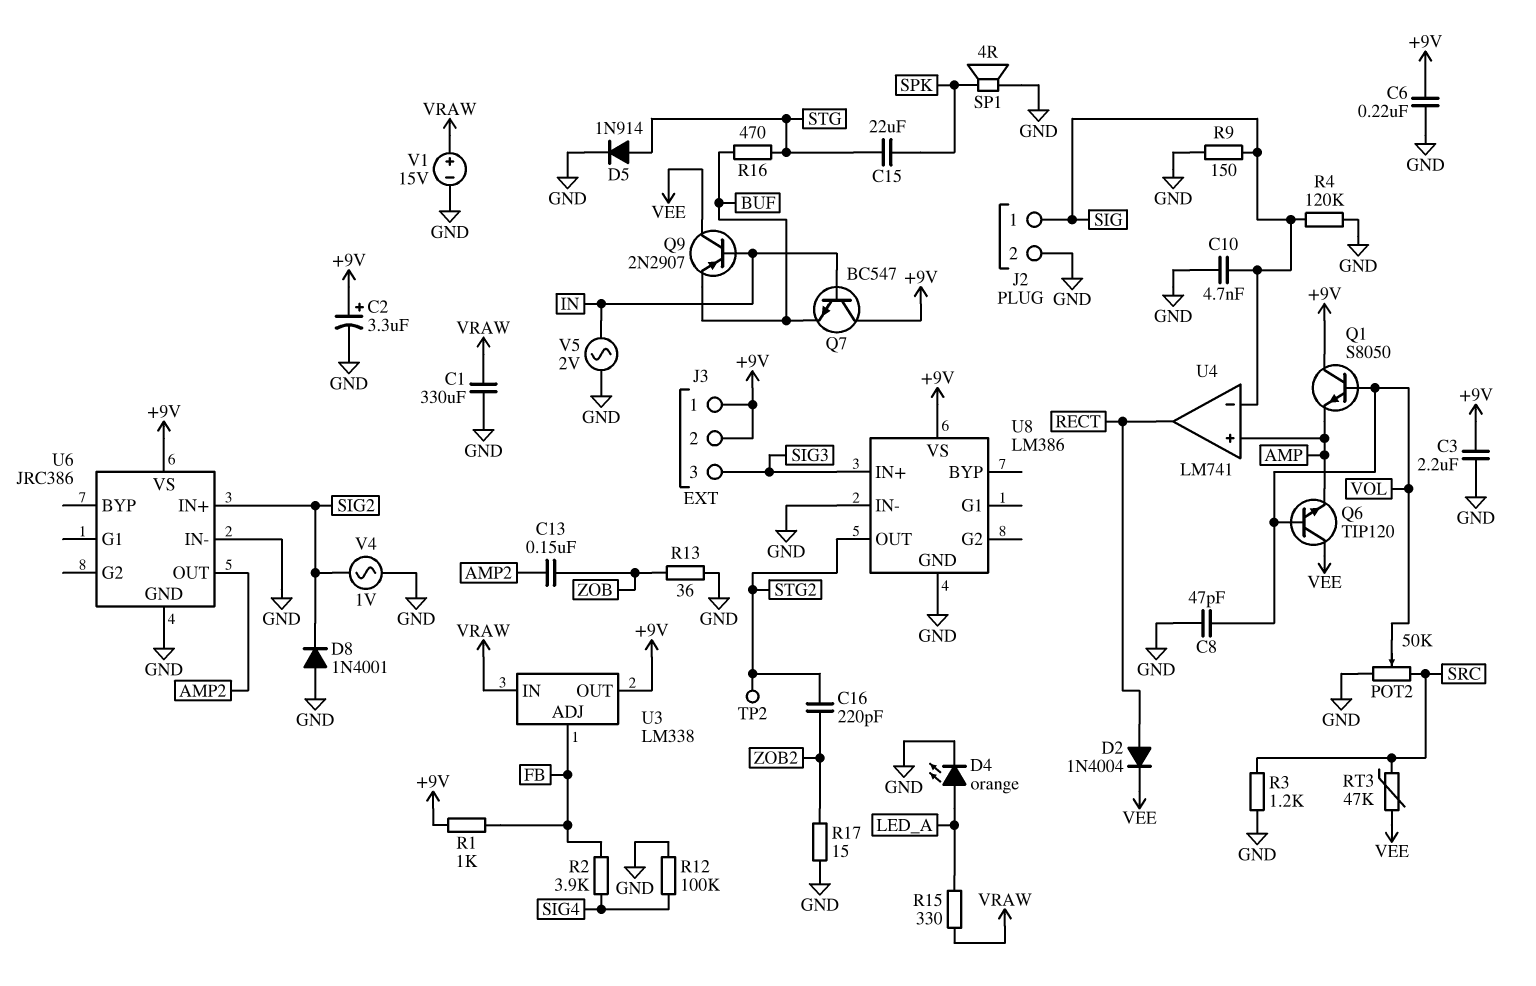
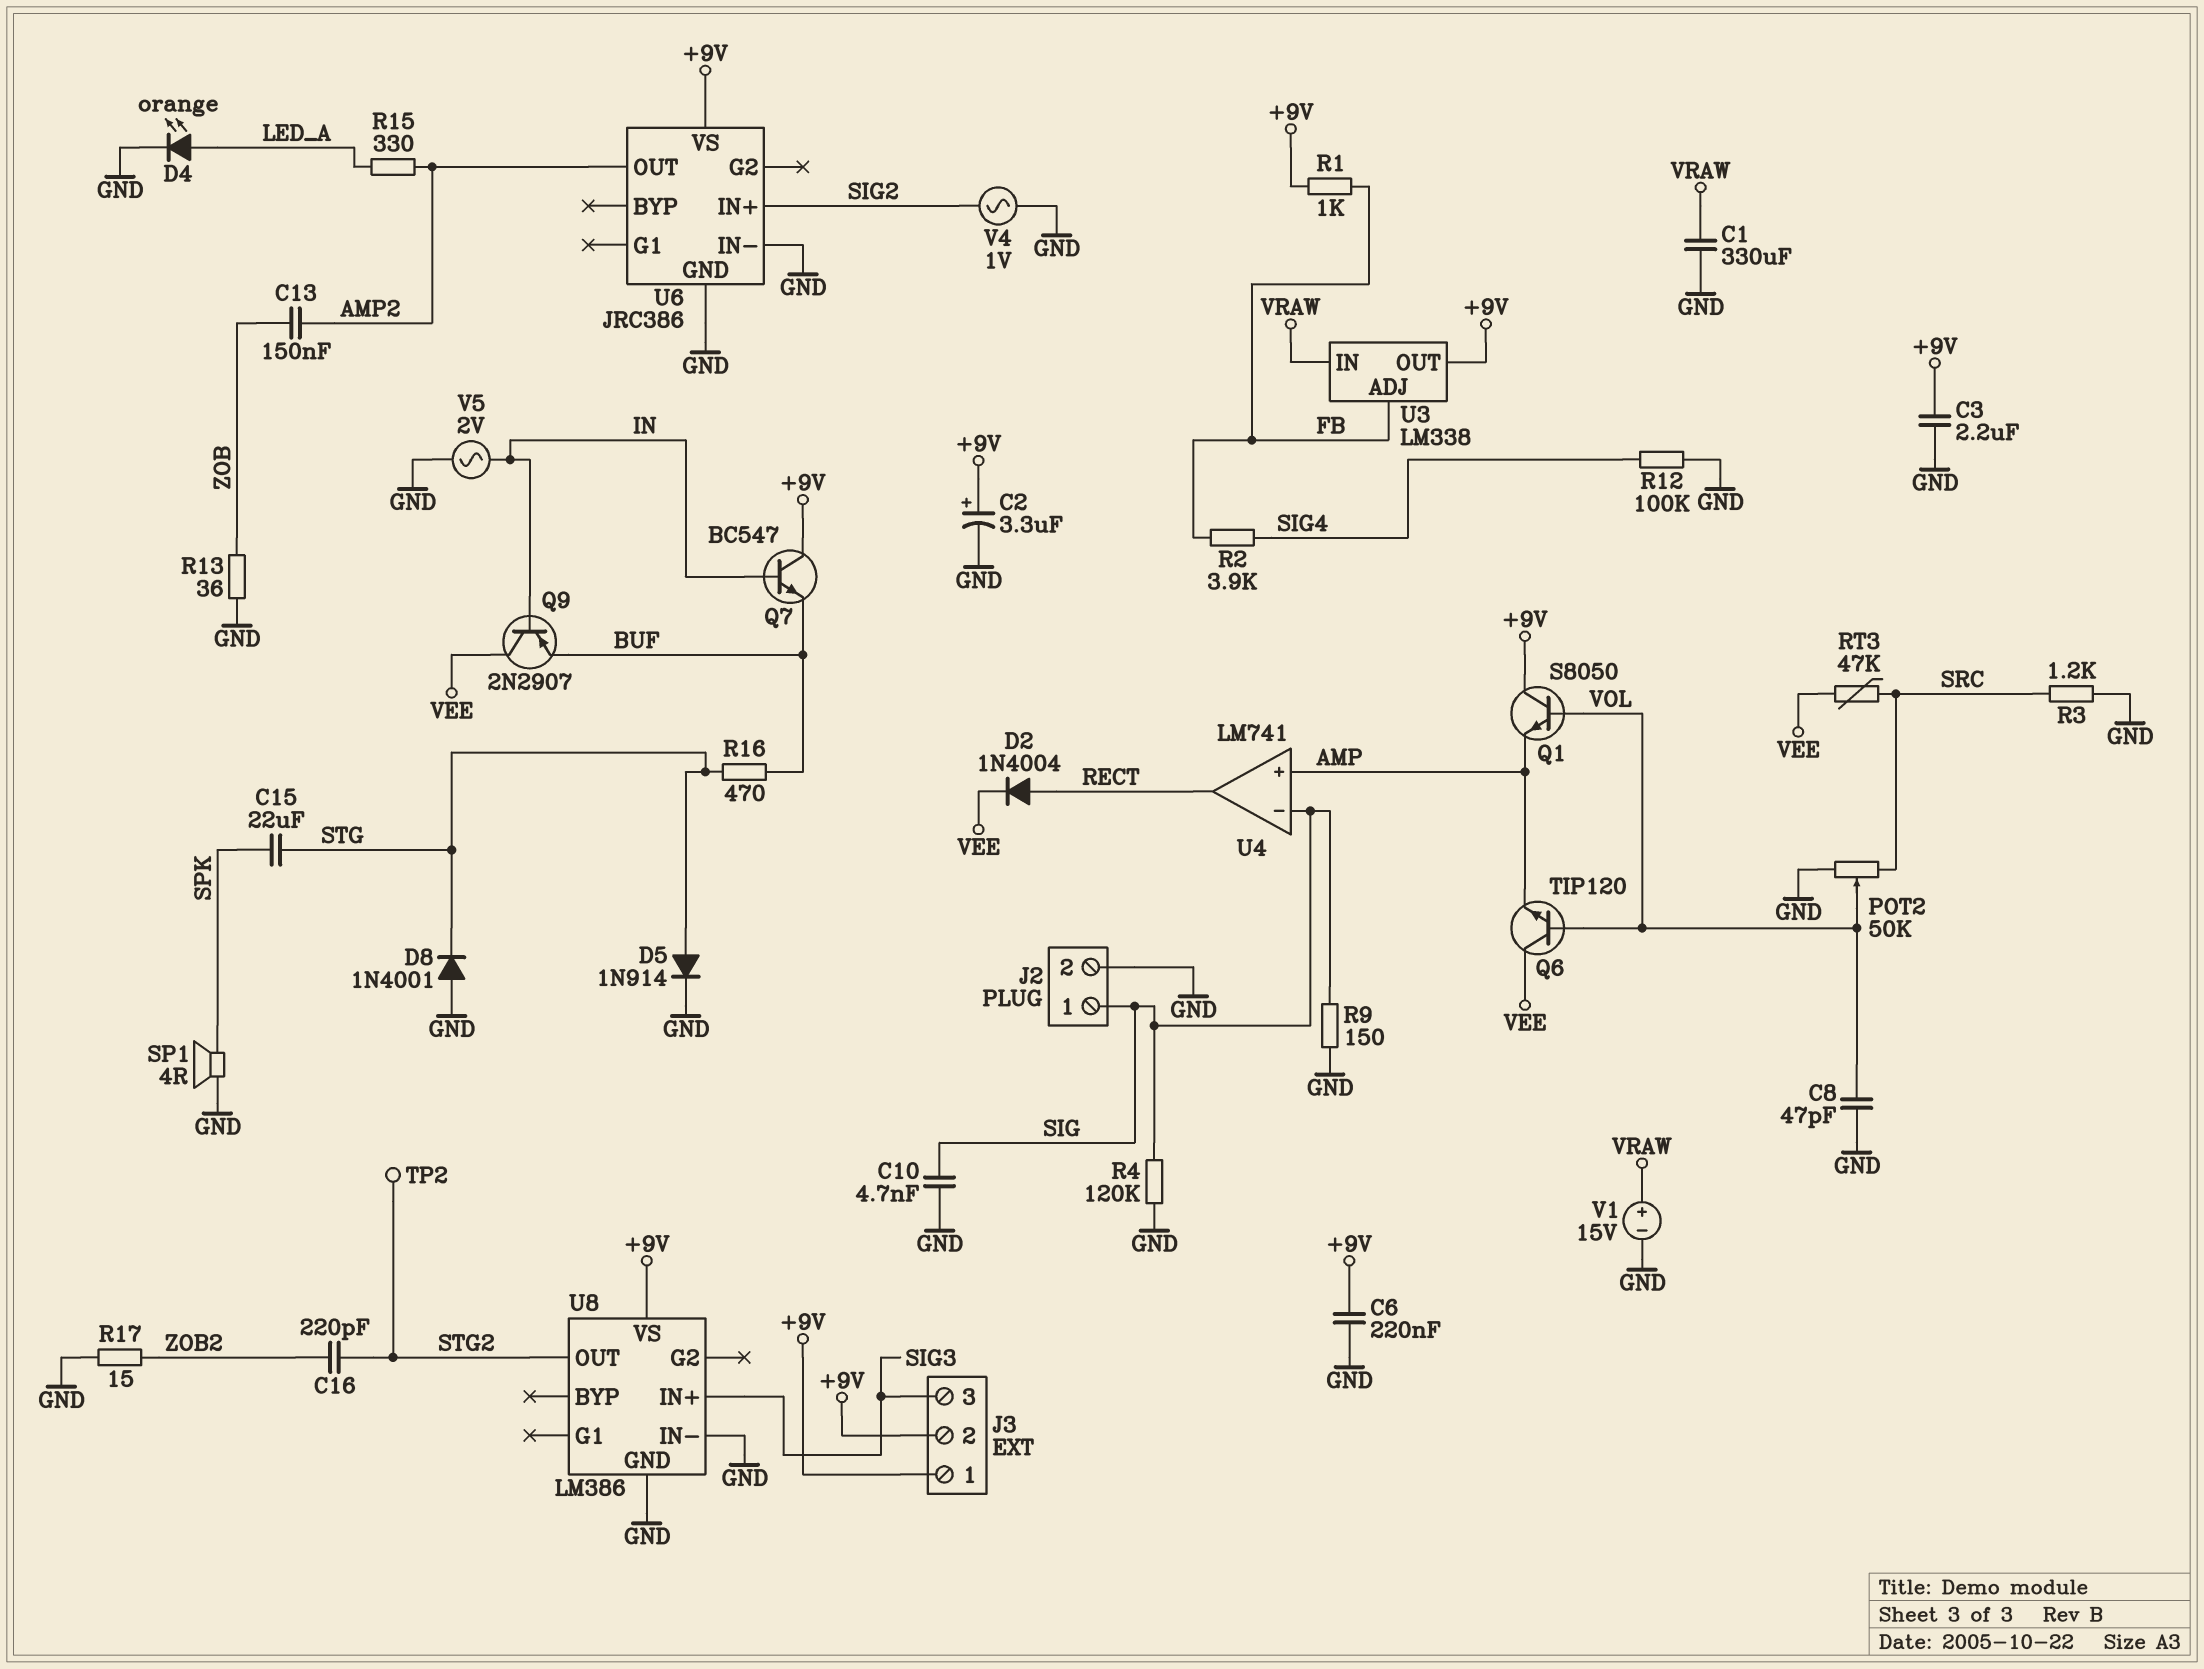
D8: diode 1N4001 (A GND, K SIG2) -> diode 1N4001 (A GND, K STG)
R15: 330 (LED_A, VRAW) -> 330 (AMP2, LED_A)

